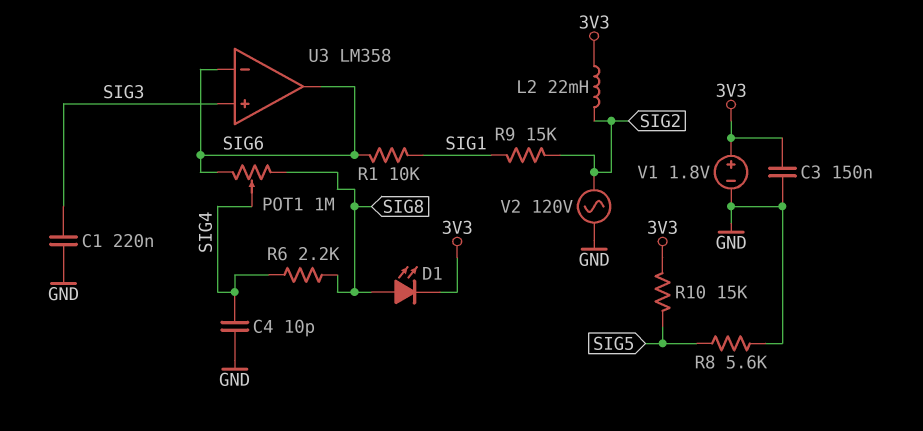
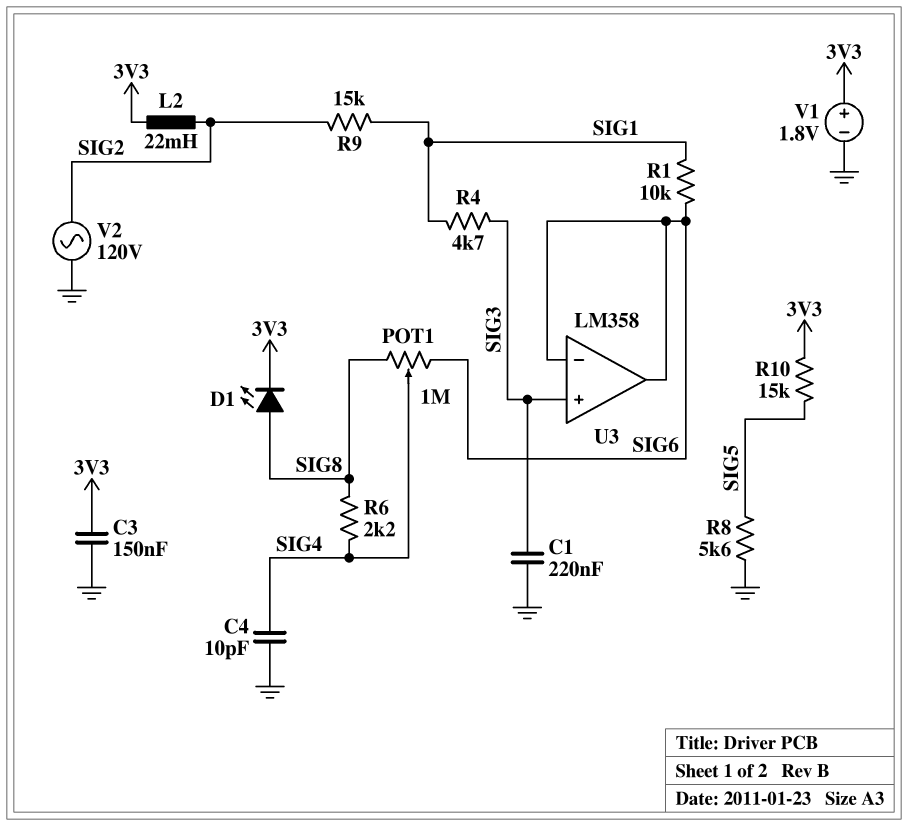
R4: none -> 4.7k (SIG1, SIG3)

